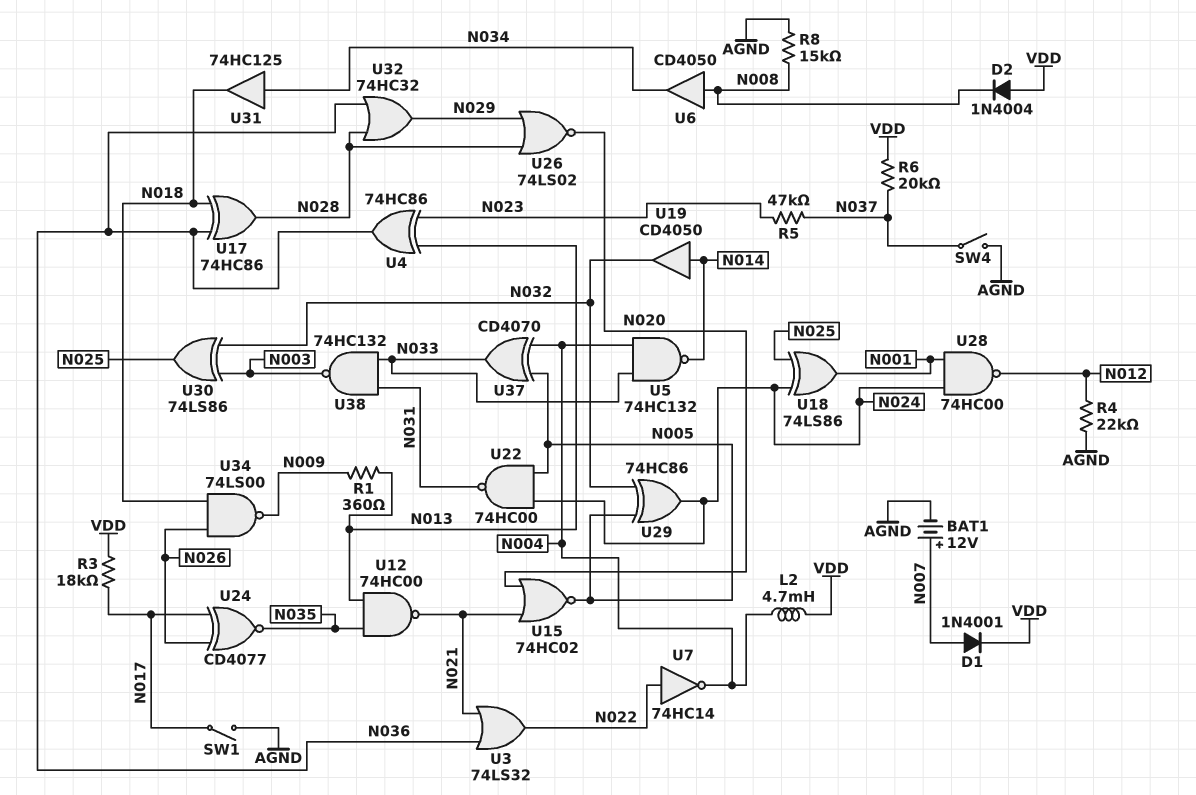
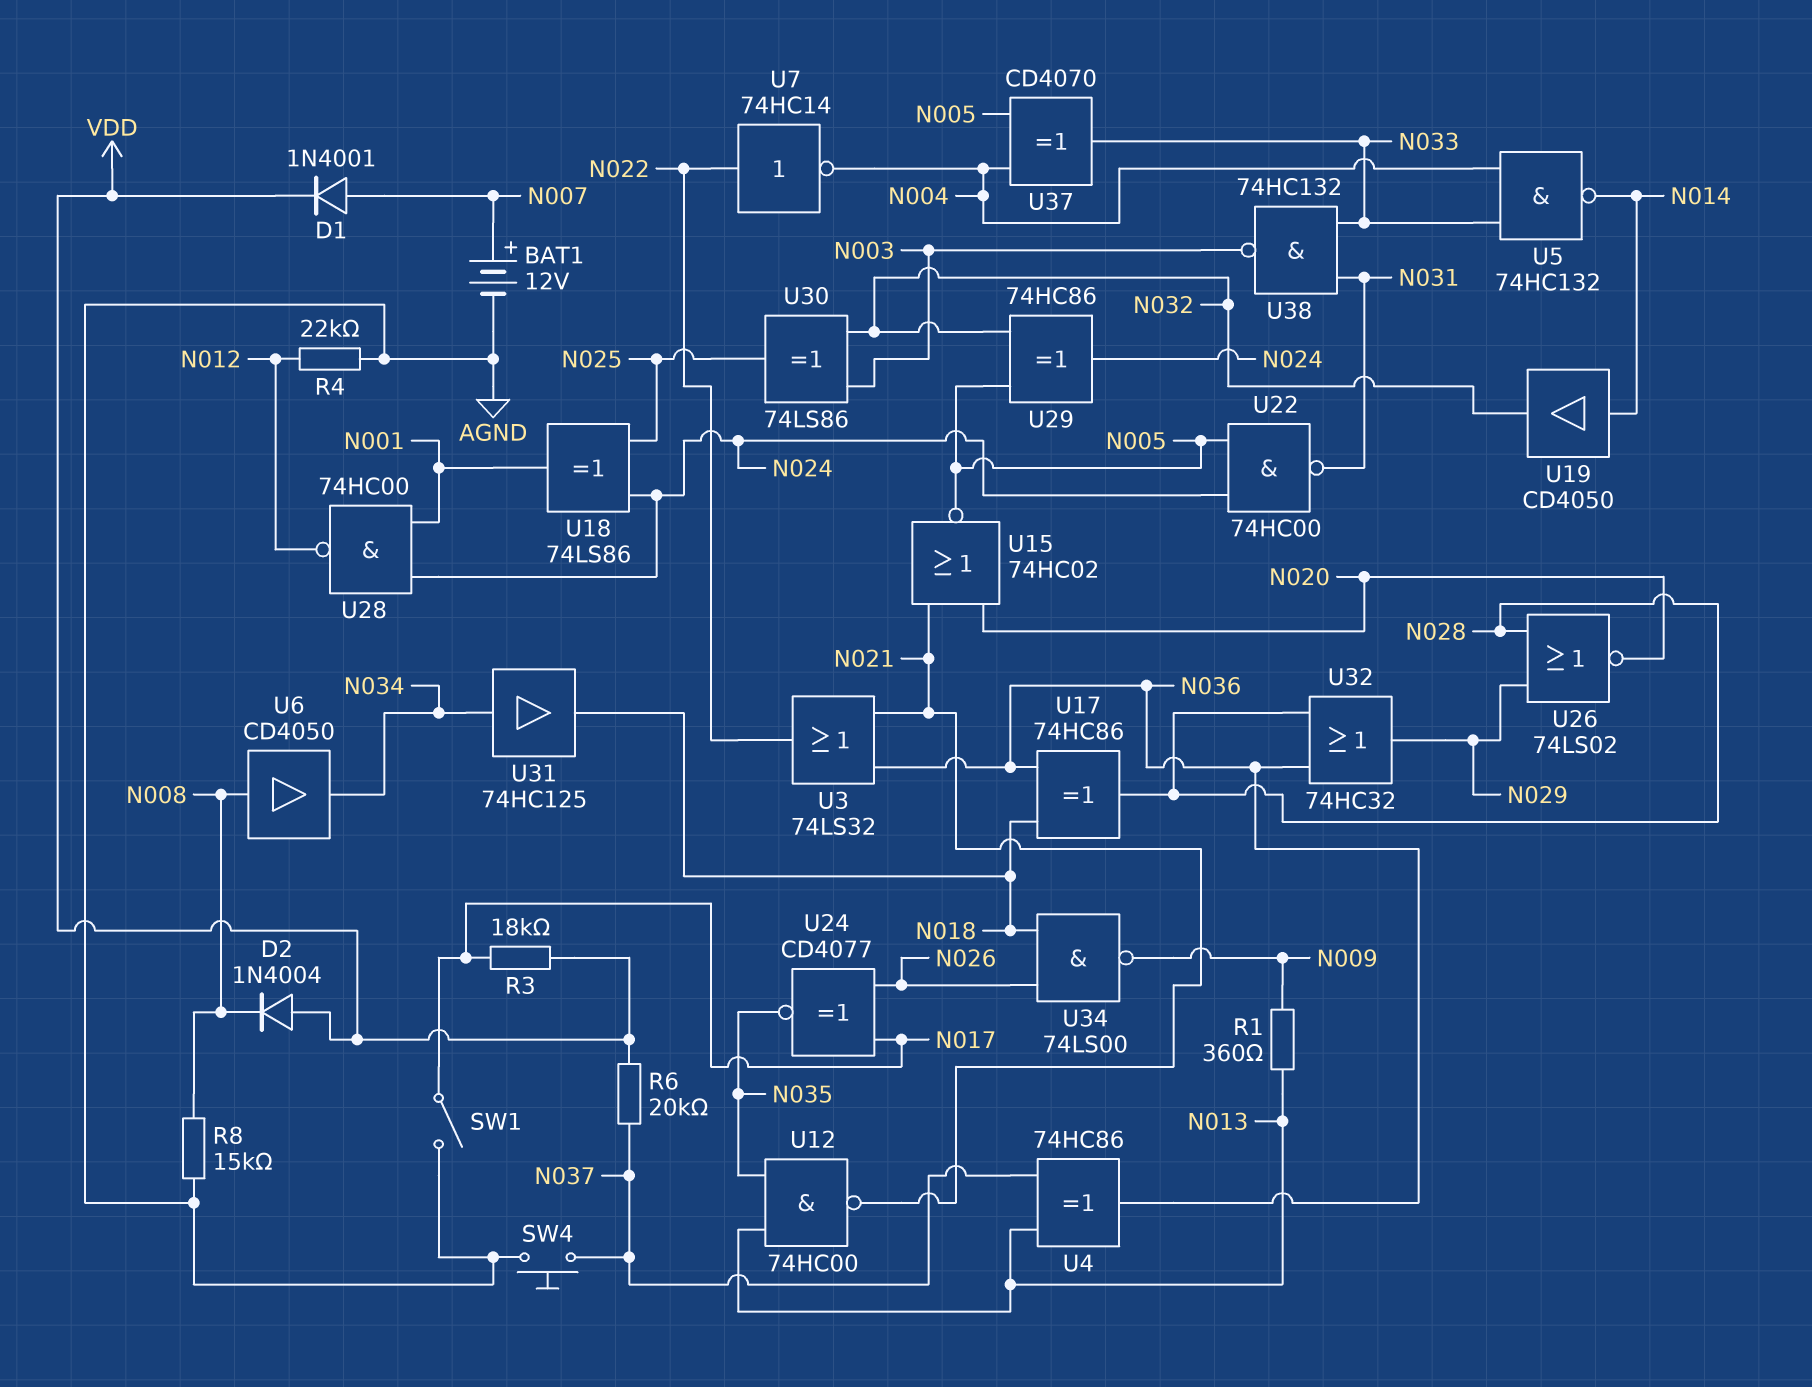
L2: 4.7mH (N004, VDD) -> none
R5: 47k (N023, N037) -> none
SW4: switch (AGND, N037) -> button (AGND, N037)
U4: XOR 74HC86 (in N013, in N023, out N036) -> XOR 74HC86 (in N013, in N037, out N036)

